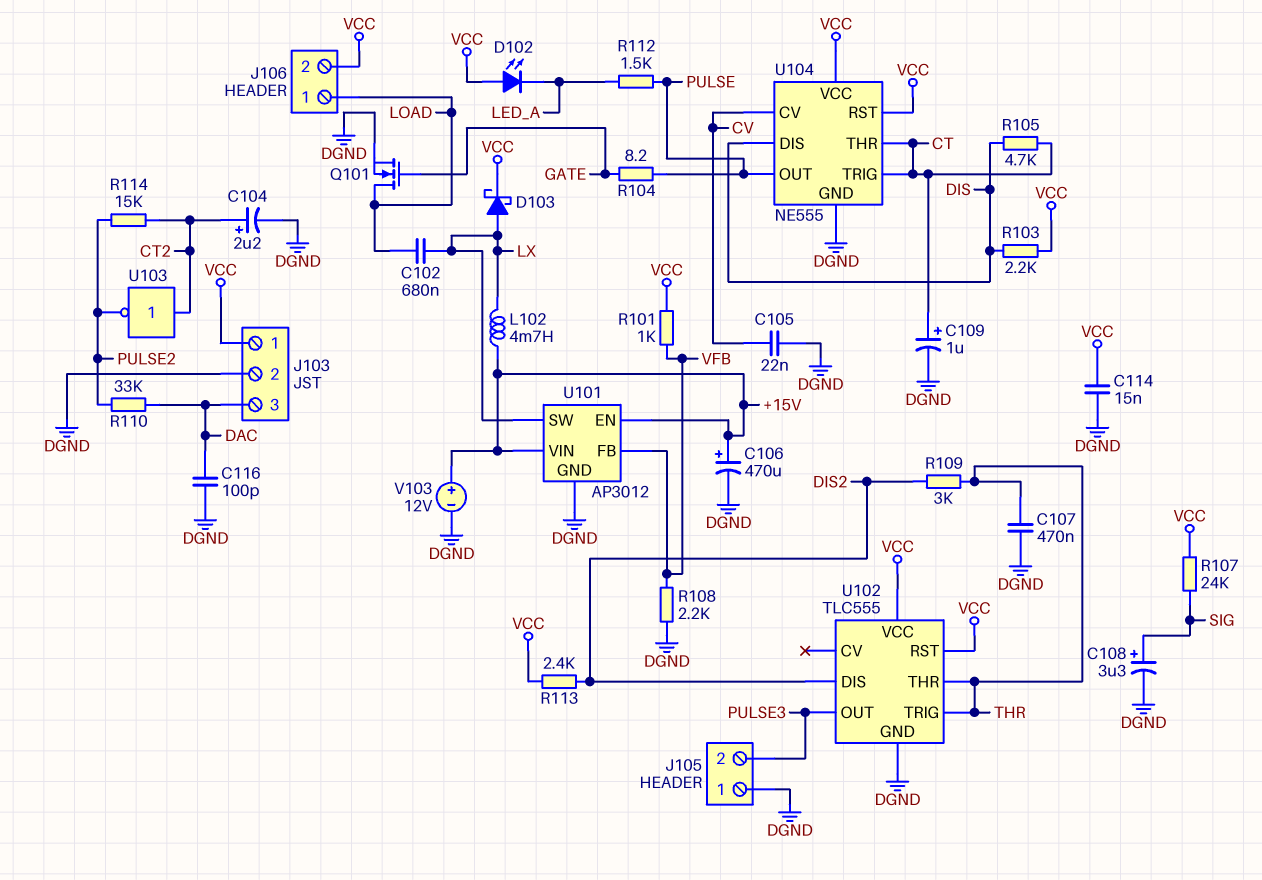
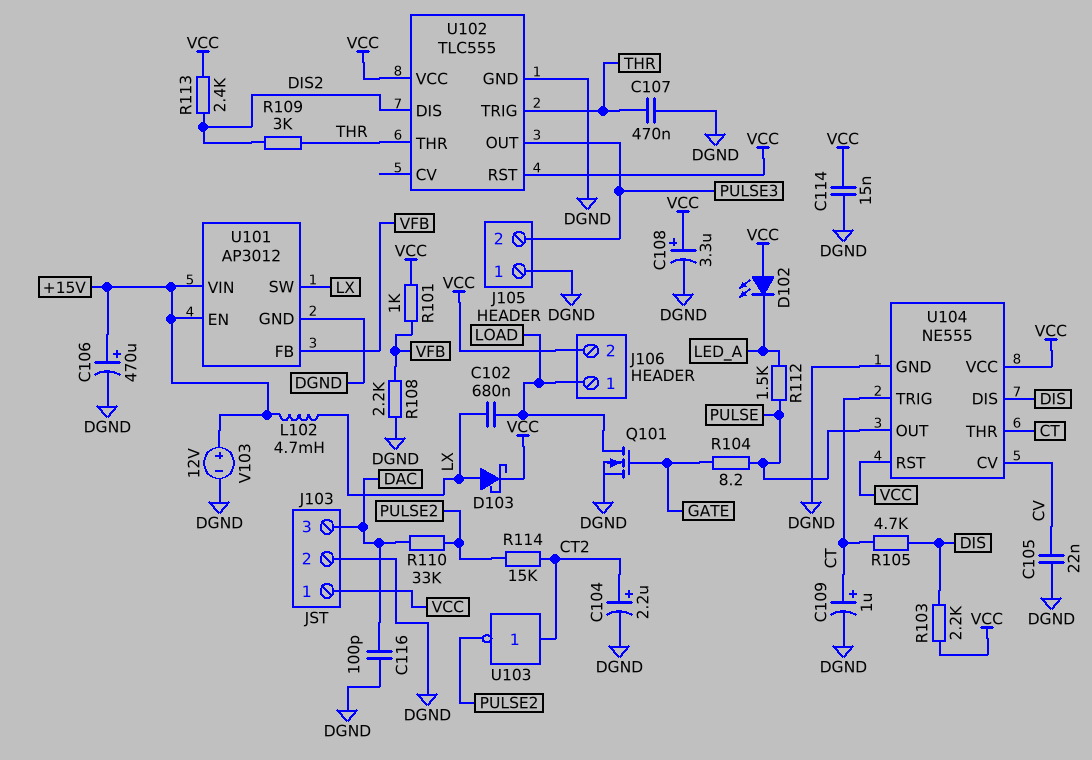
C108: 3.3uF (plus SIG, minus DGND) -> 3.3uF (plus VCC, minus DGND)
R107: 24k (SIG, VCC) -> none

